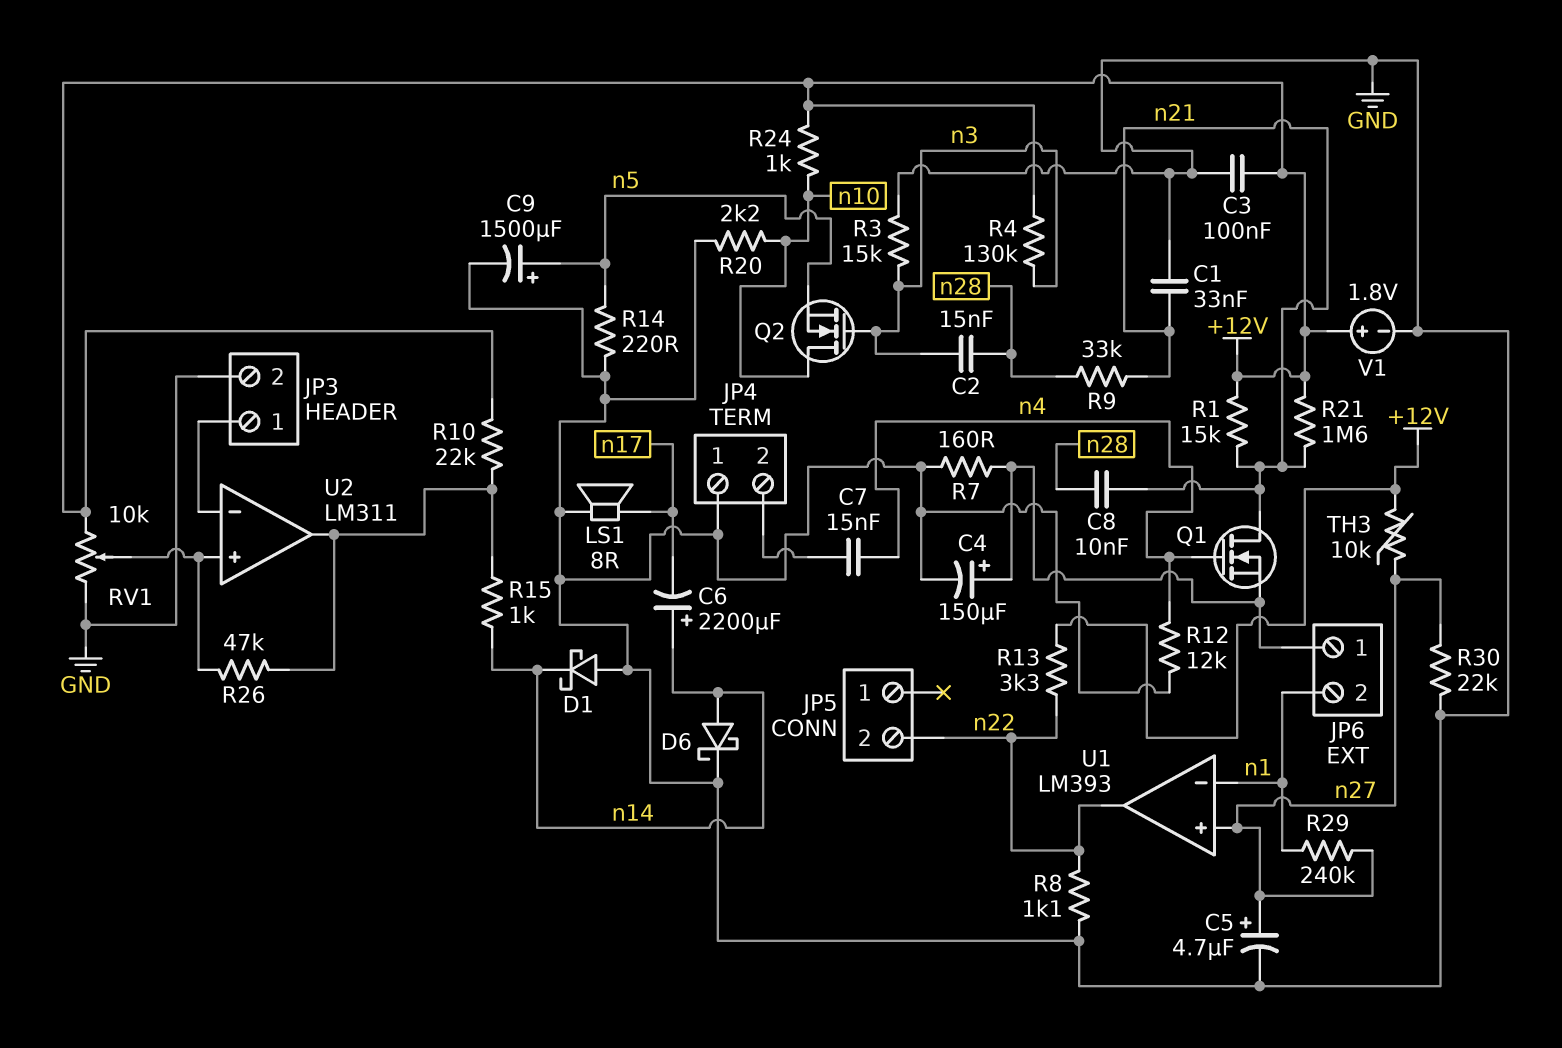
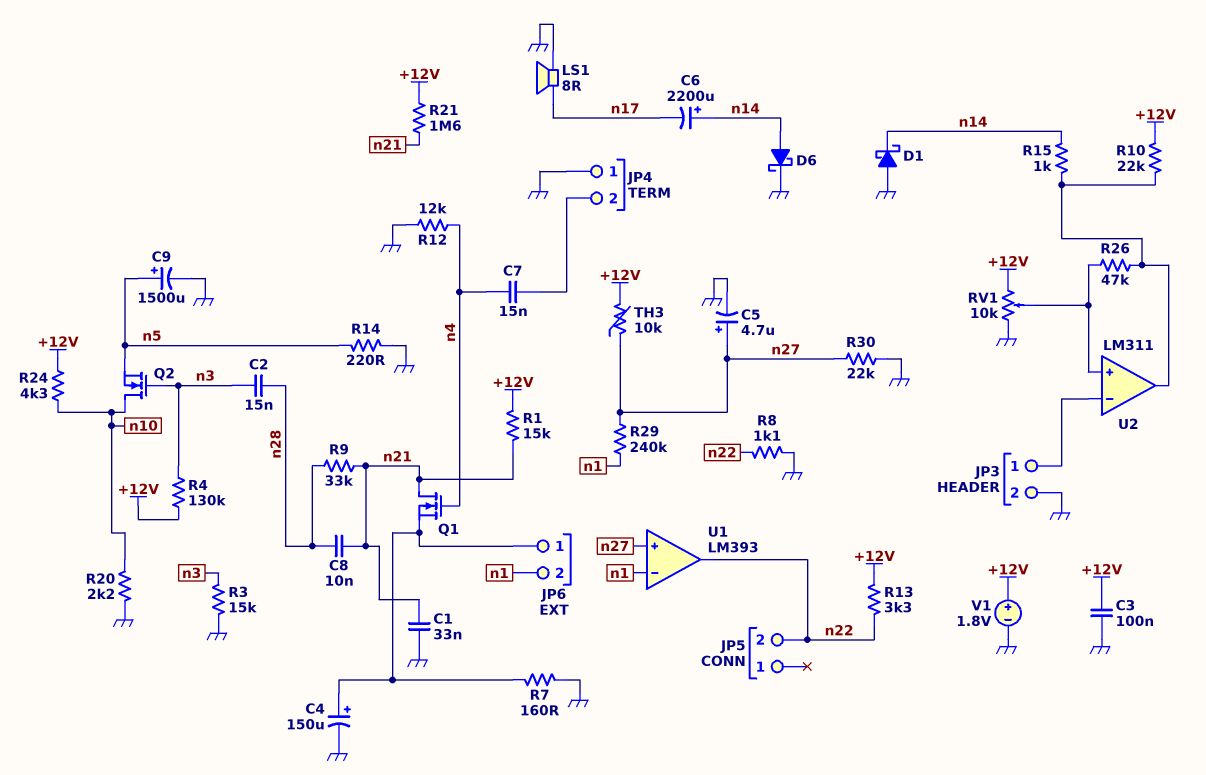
R24: 1k (+12V, n10) -> 4.3k (+12V, n10)

